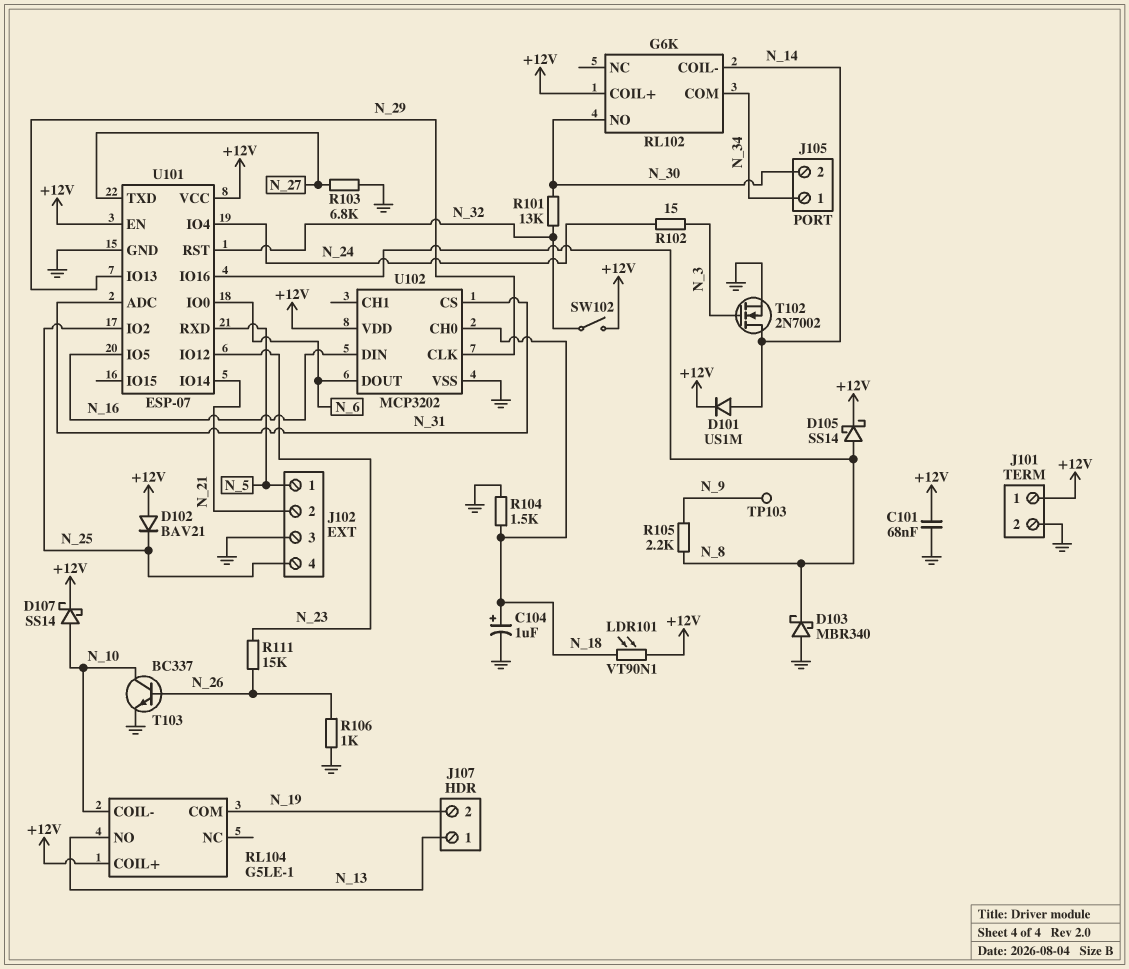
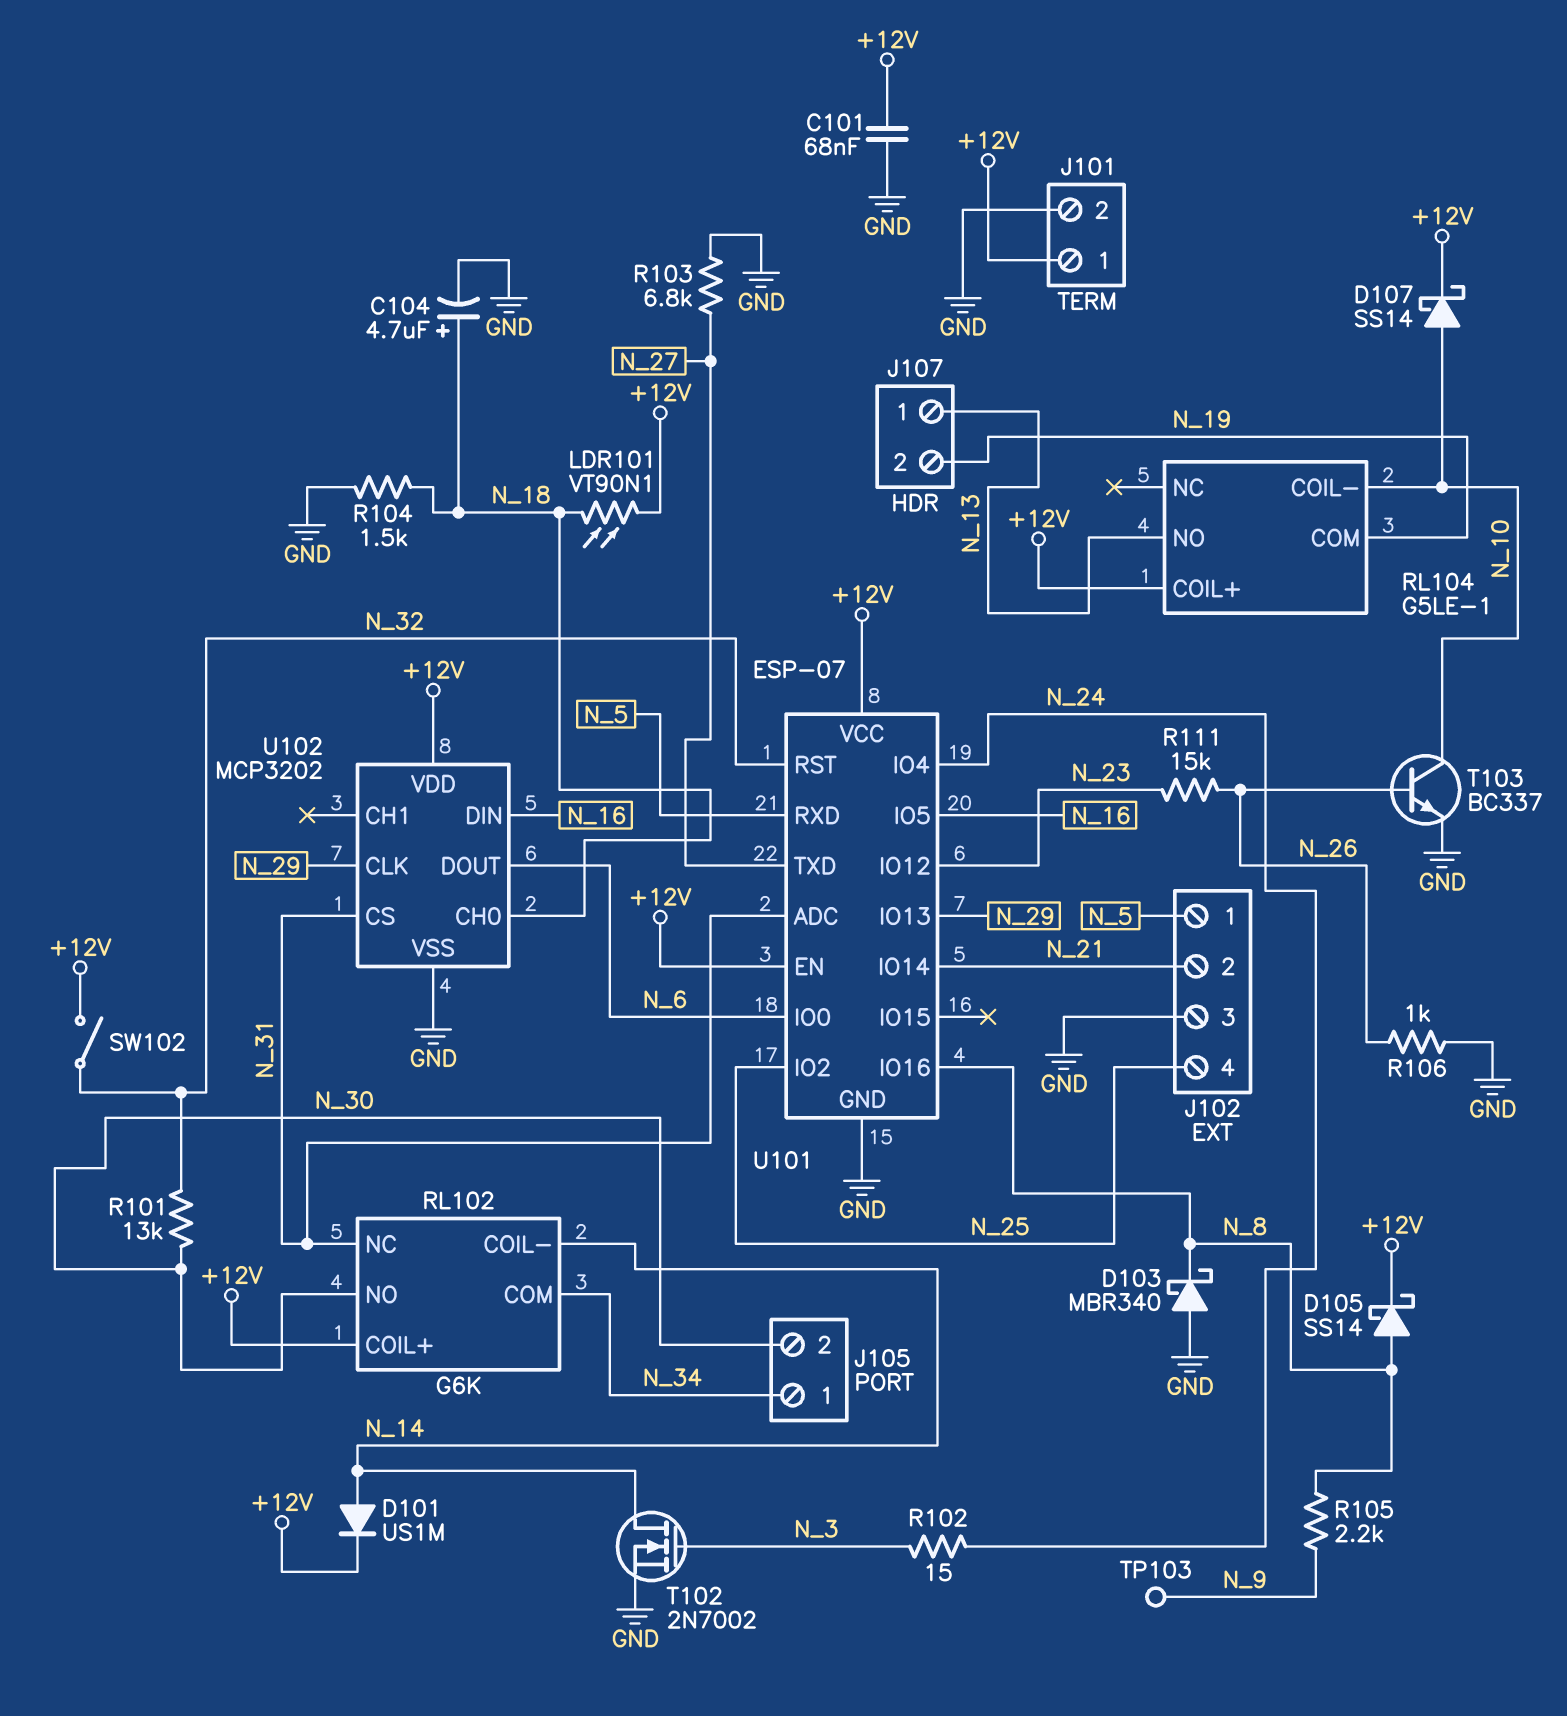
C104: 1uF (plus N_18, minus GND) -> 4.7uF (plus N_18, minus GND)
D102: diode BAV21 (A +12V, K N_25) -> none
RL102 pin NC: none -> N_31

